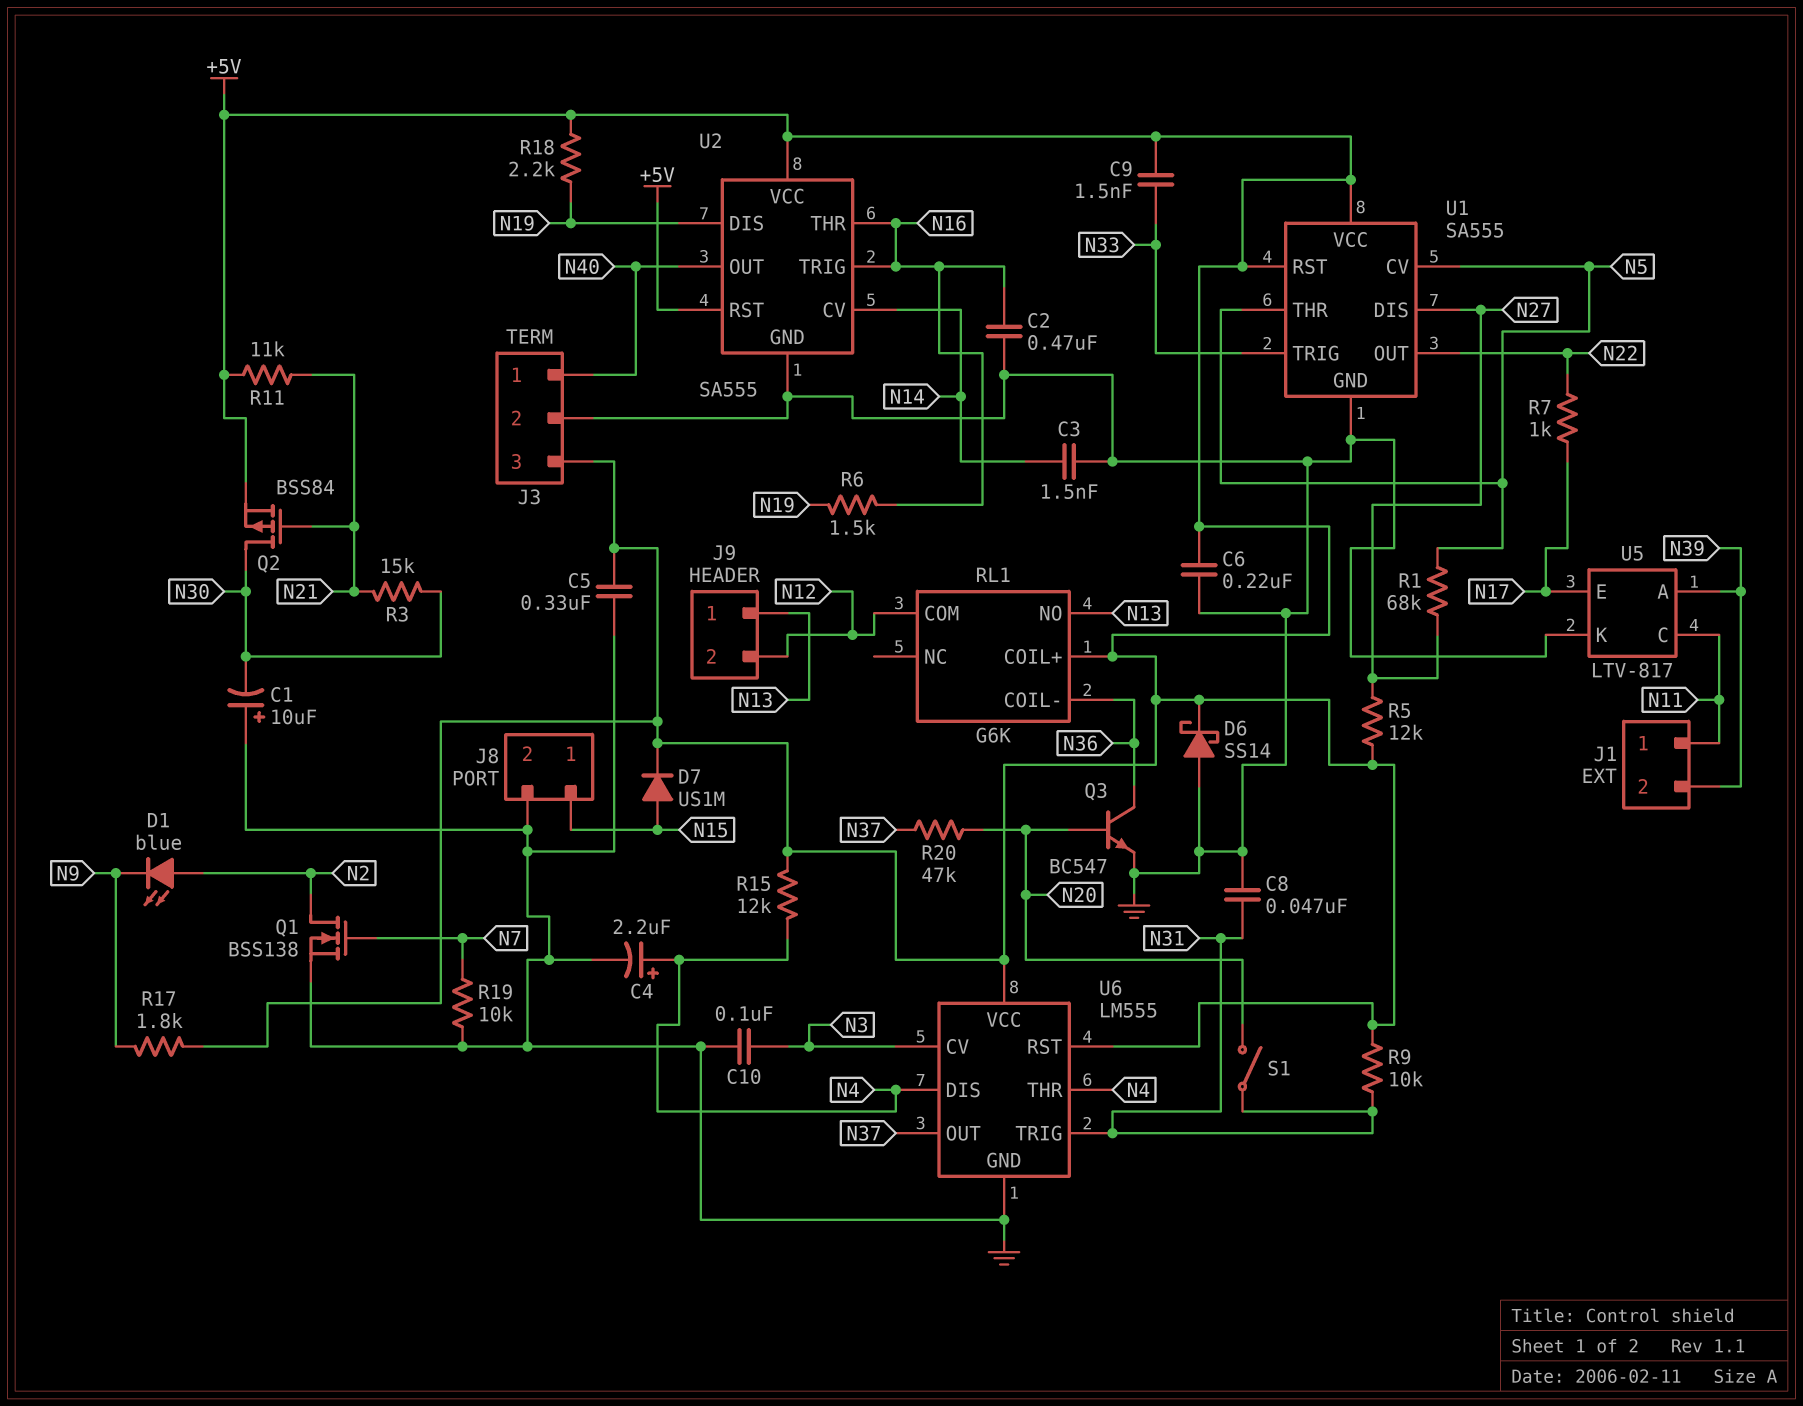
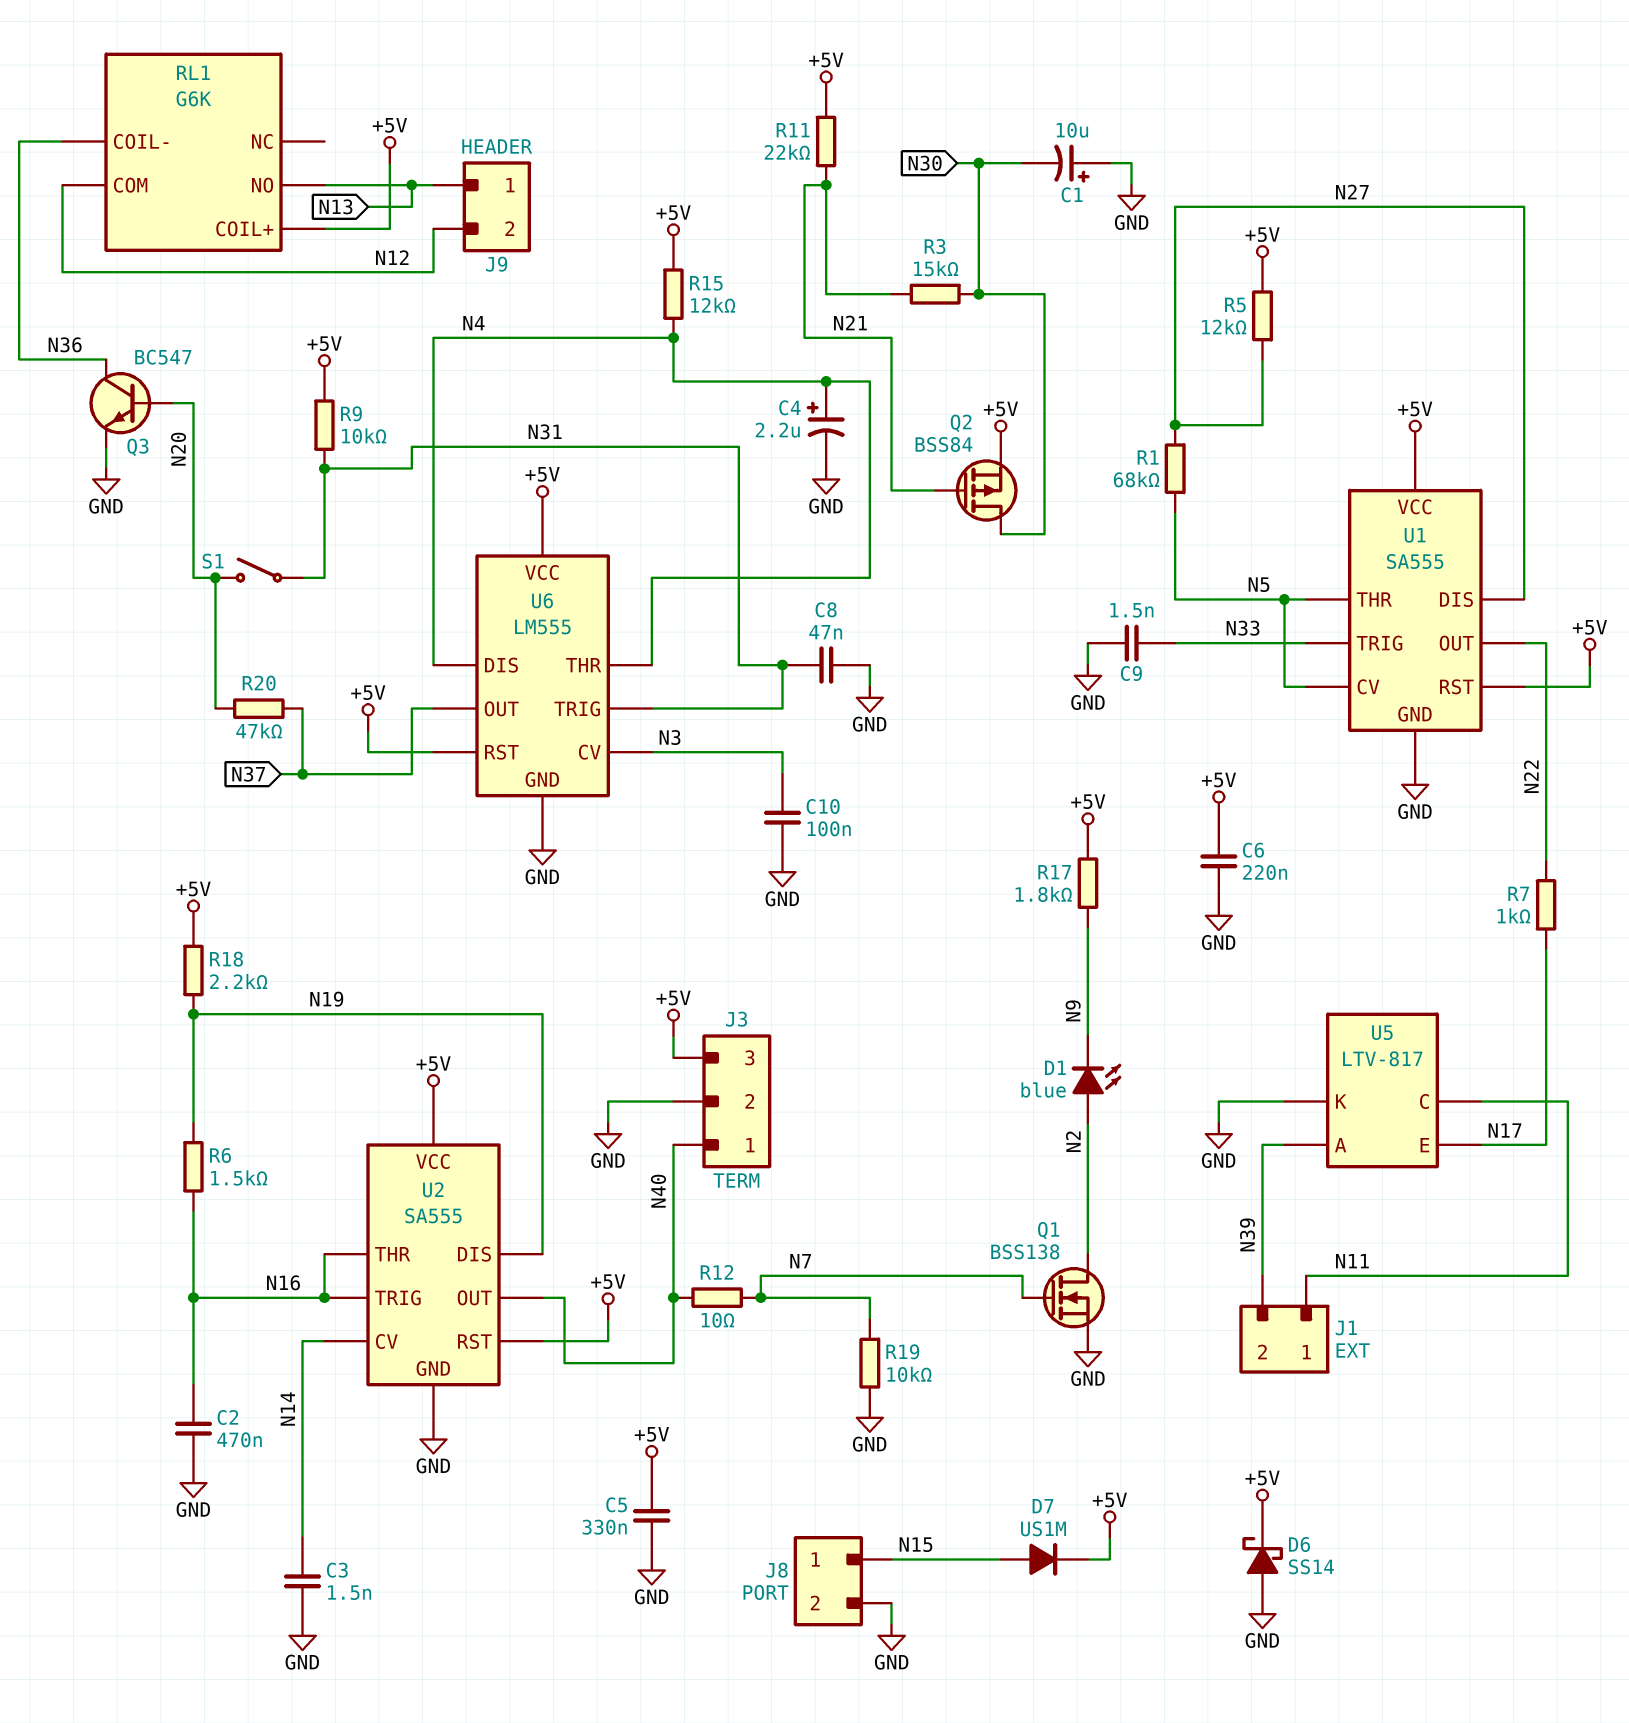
C9: 1.5nF (+5V, N33) -> 1.5nF (GND, N33)
R11: 11k (+5V, N21) -> 22k (+5V, N21)
R12: none -> 10 (N7, N40)

